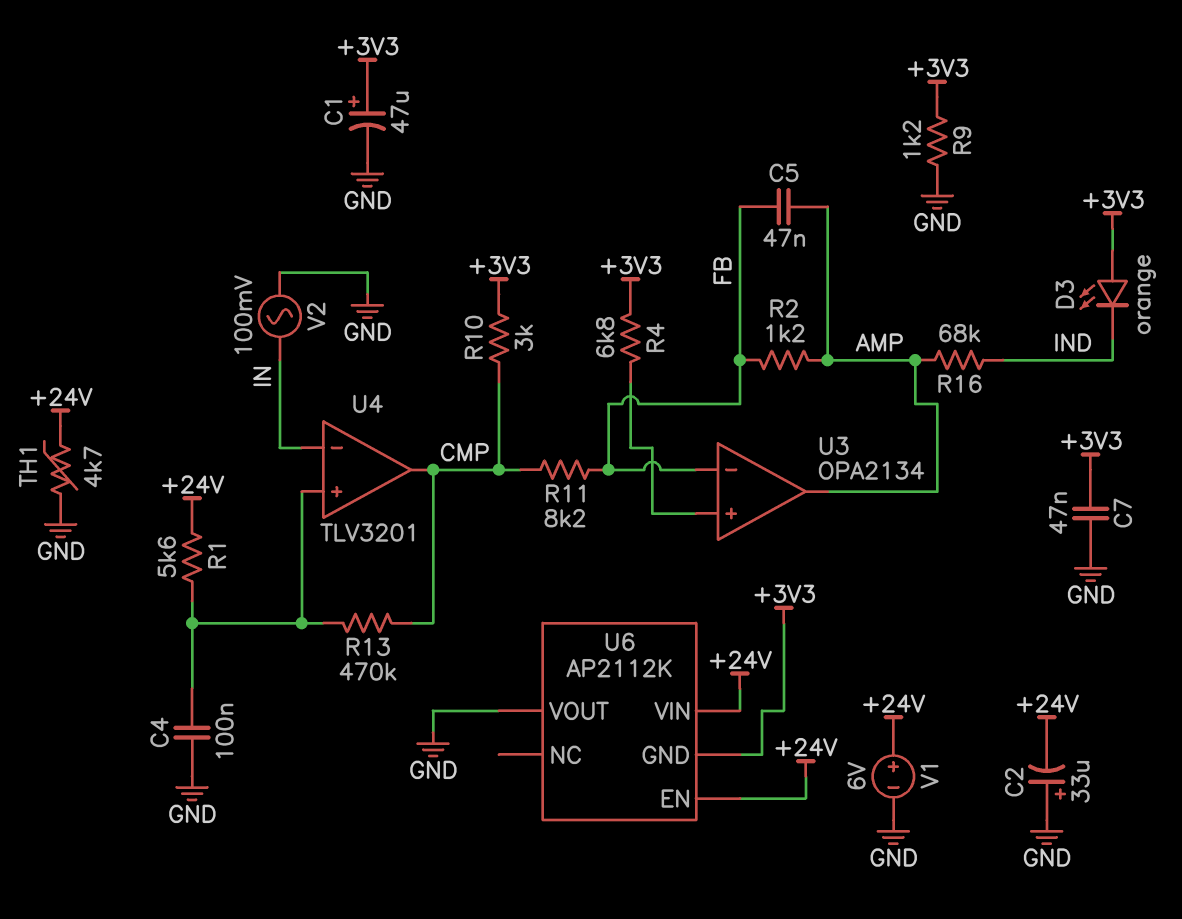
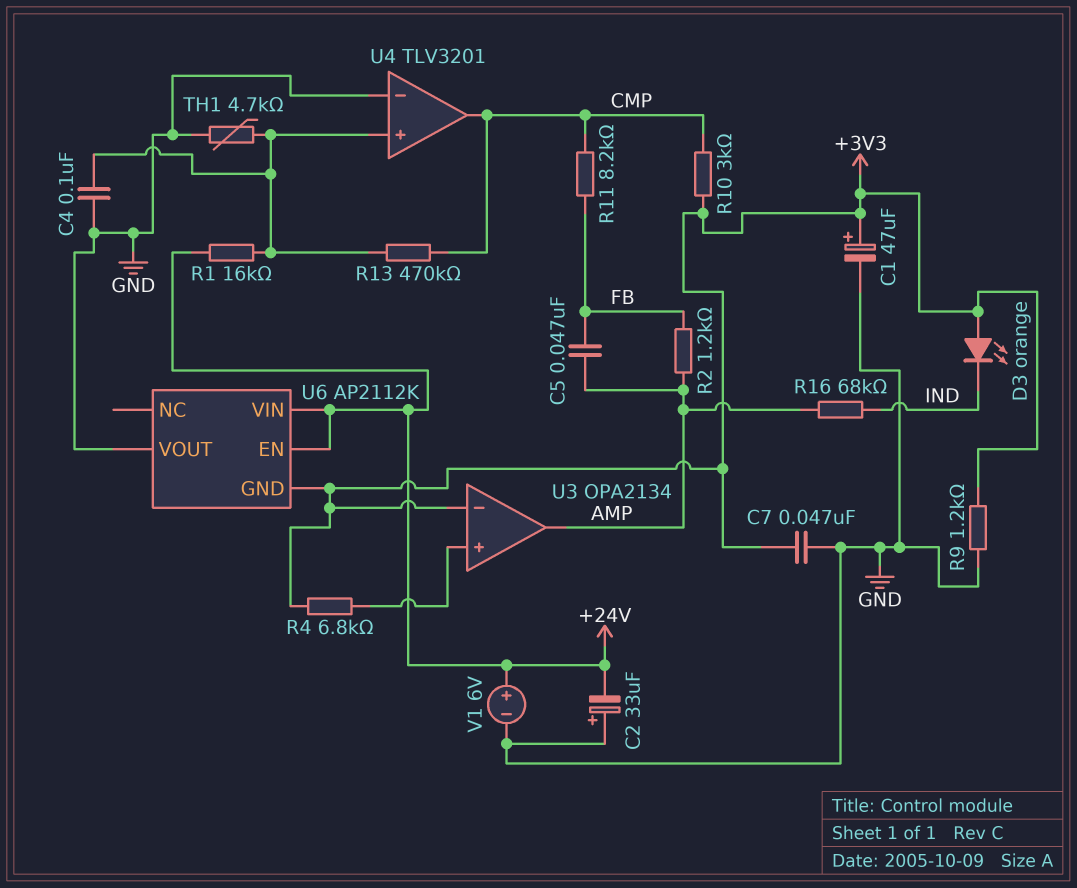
R1: 5.6k (+24V, U4/in+) -> 16k (+24V, U4/in+)
TH1: 4.7k (+24V, GND) -> 4.7k (GND, U4/in+)
U3 pin in-: FB -> +3V3
U4 pin in-: IN -> GND
V2: AC 100mV (GND, IN) -> none

